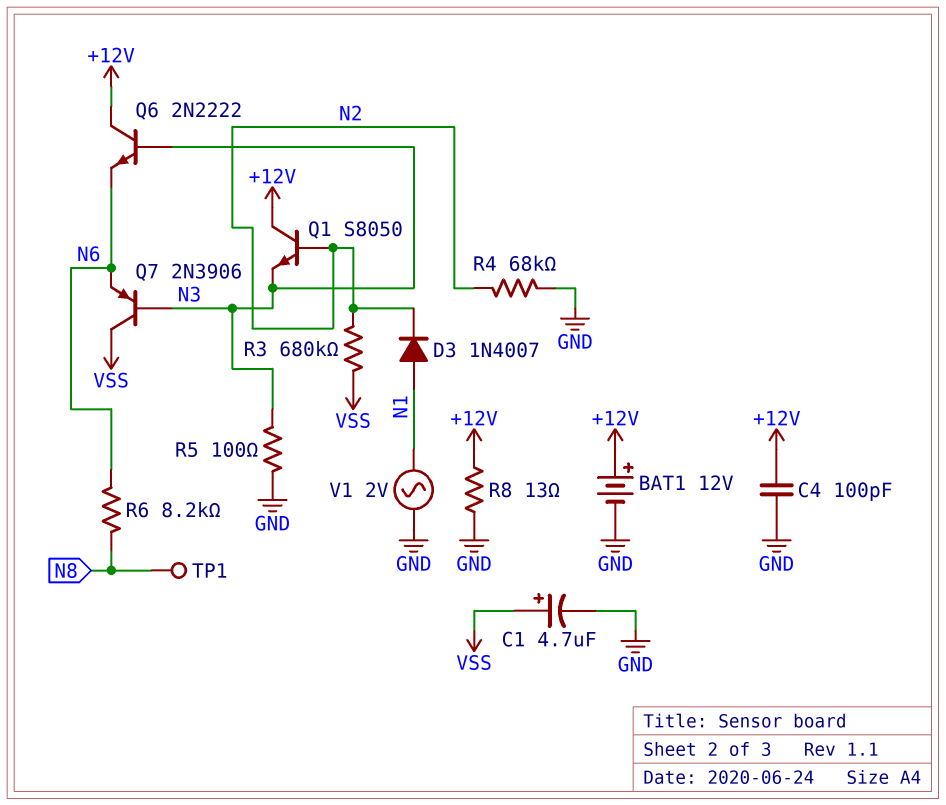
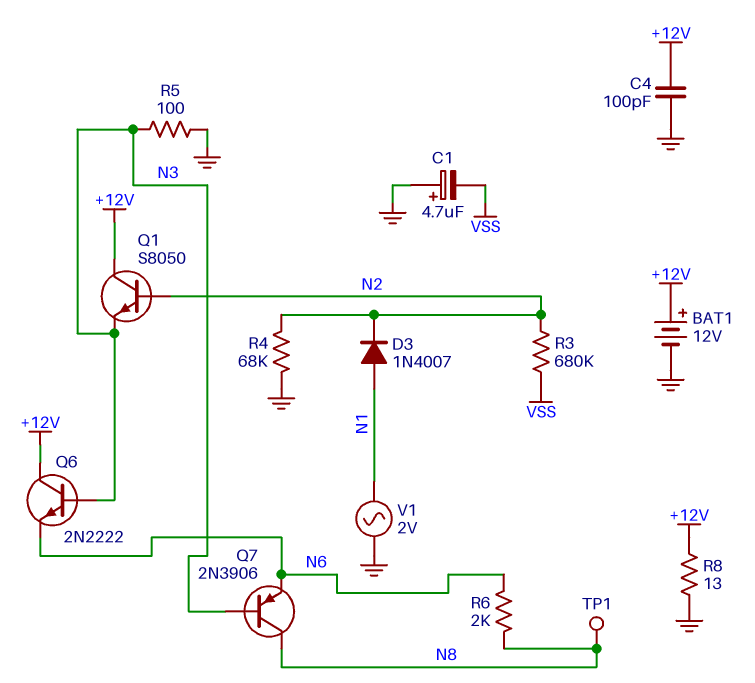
C1: 4.7uF (plus VSS, minus GND) -> 4.7uF (plus GND, minus VSS)
Q7: PNP 2N3906 (B N3, C VSS, E N6) -> PNP 2N3906 (B N3, C N8, E N6)
R6: 8.2k (N6, N8) -> 2k (N6, N8)

